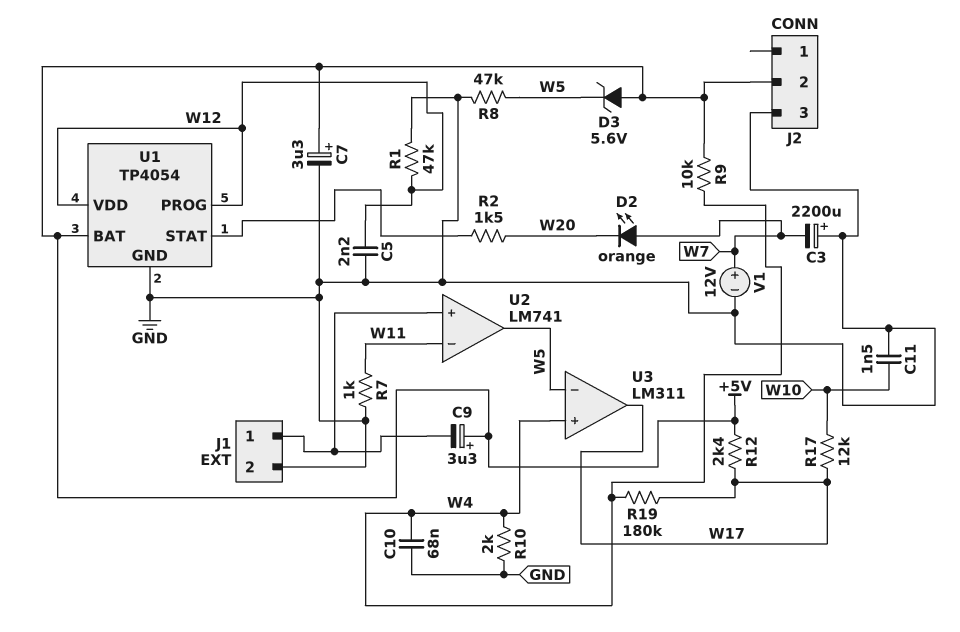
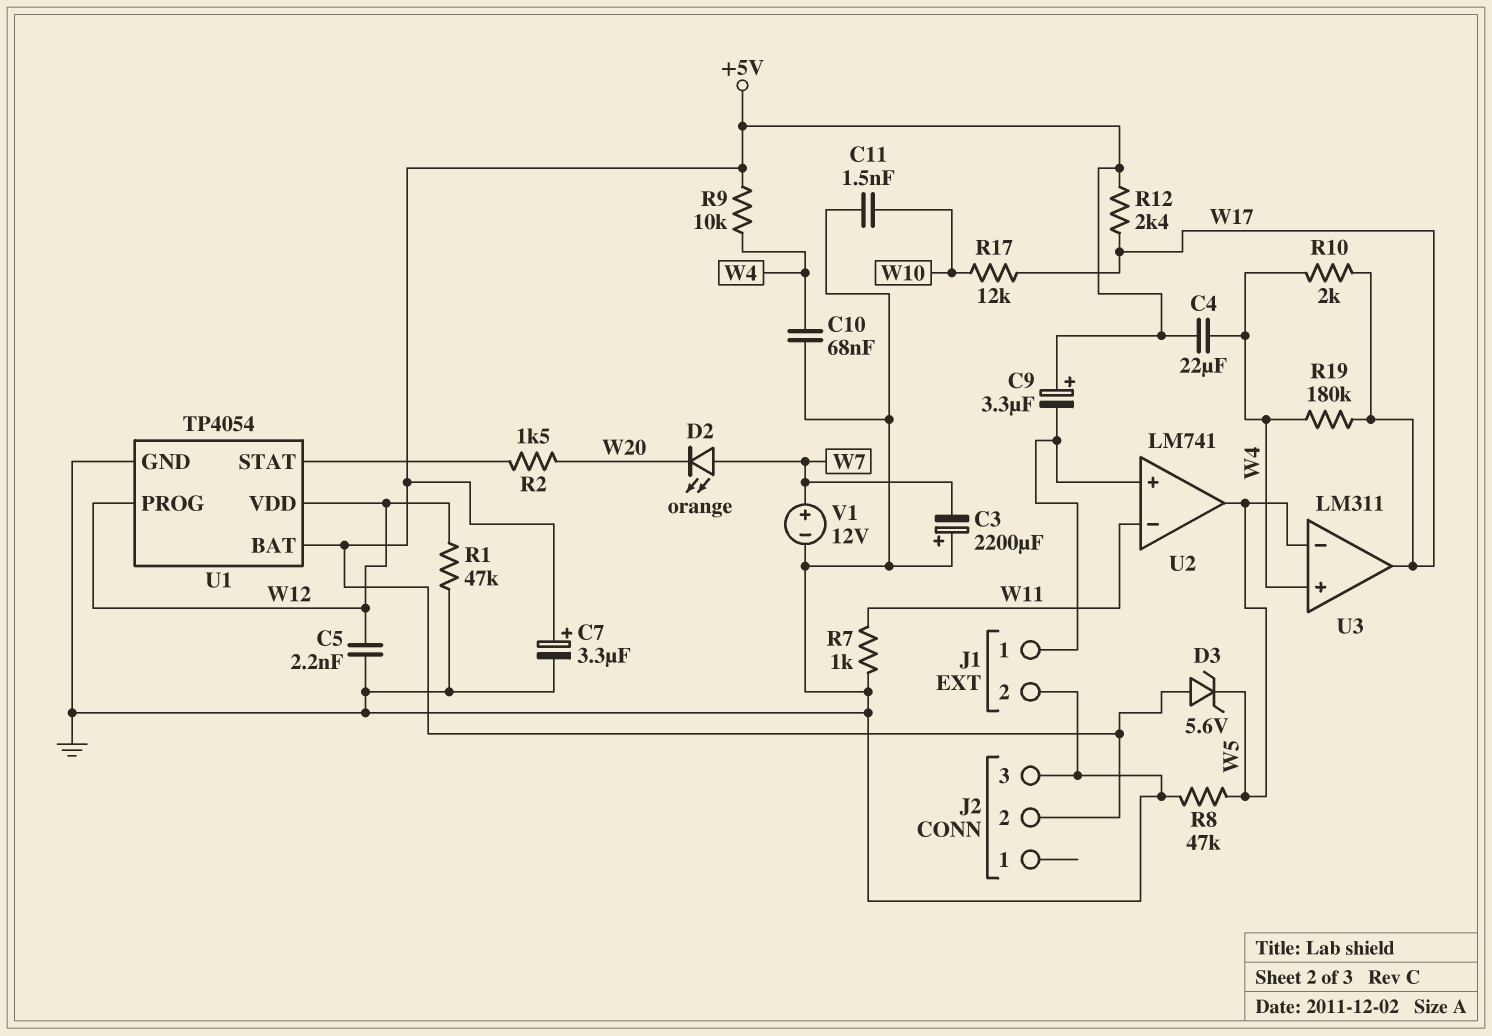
C4: none -> 22uF (+5V, W4)
R10: 2k (GND, W4) -> 2k (W4, W17)

